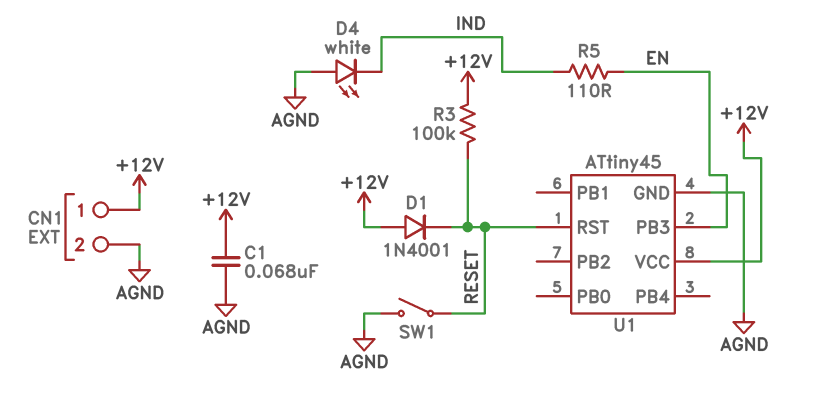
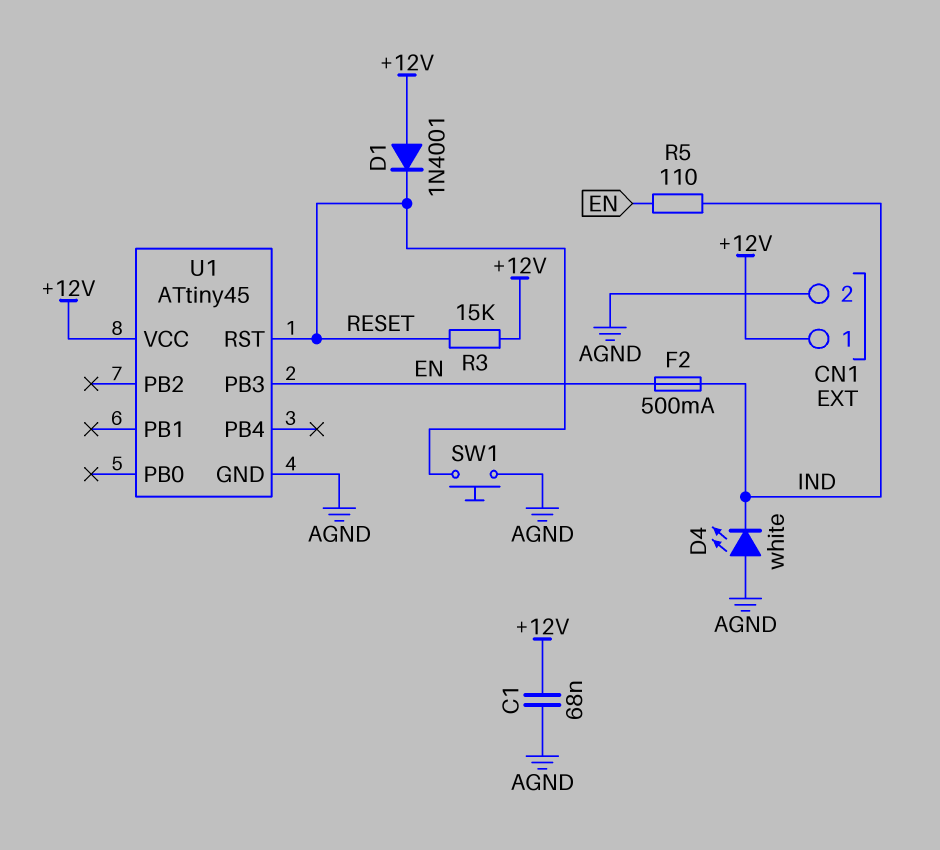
F2: none -> 500mA (EN, IND)
R3: 100k (+12V, RESET) -> 15k (+12V, RESET)
SW1: switch (AGND, RESET) -> button (AGND, RESET)

